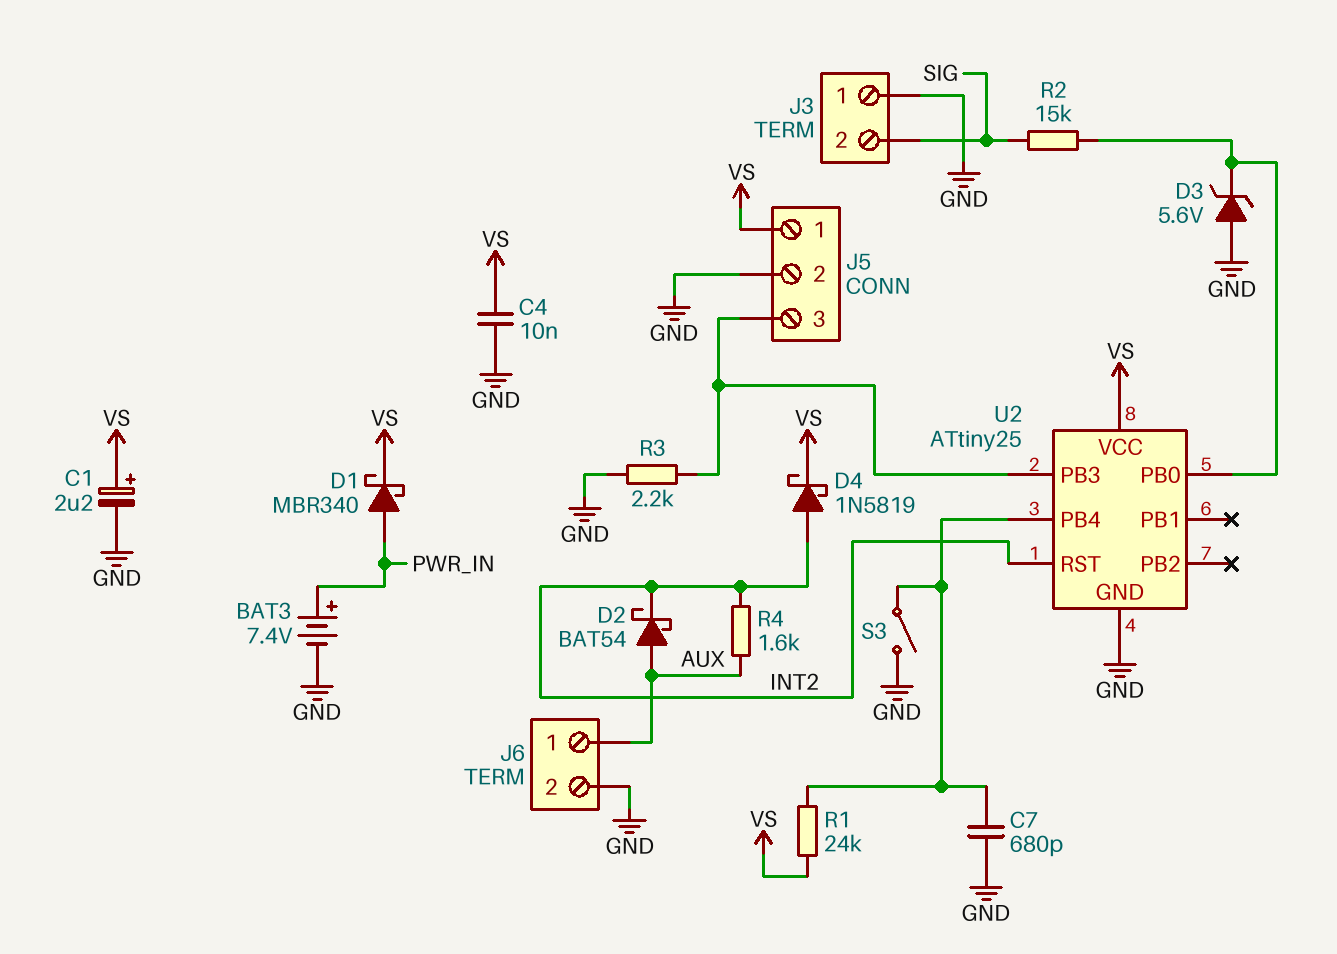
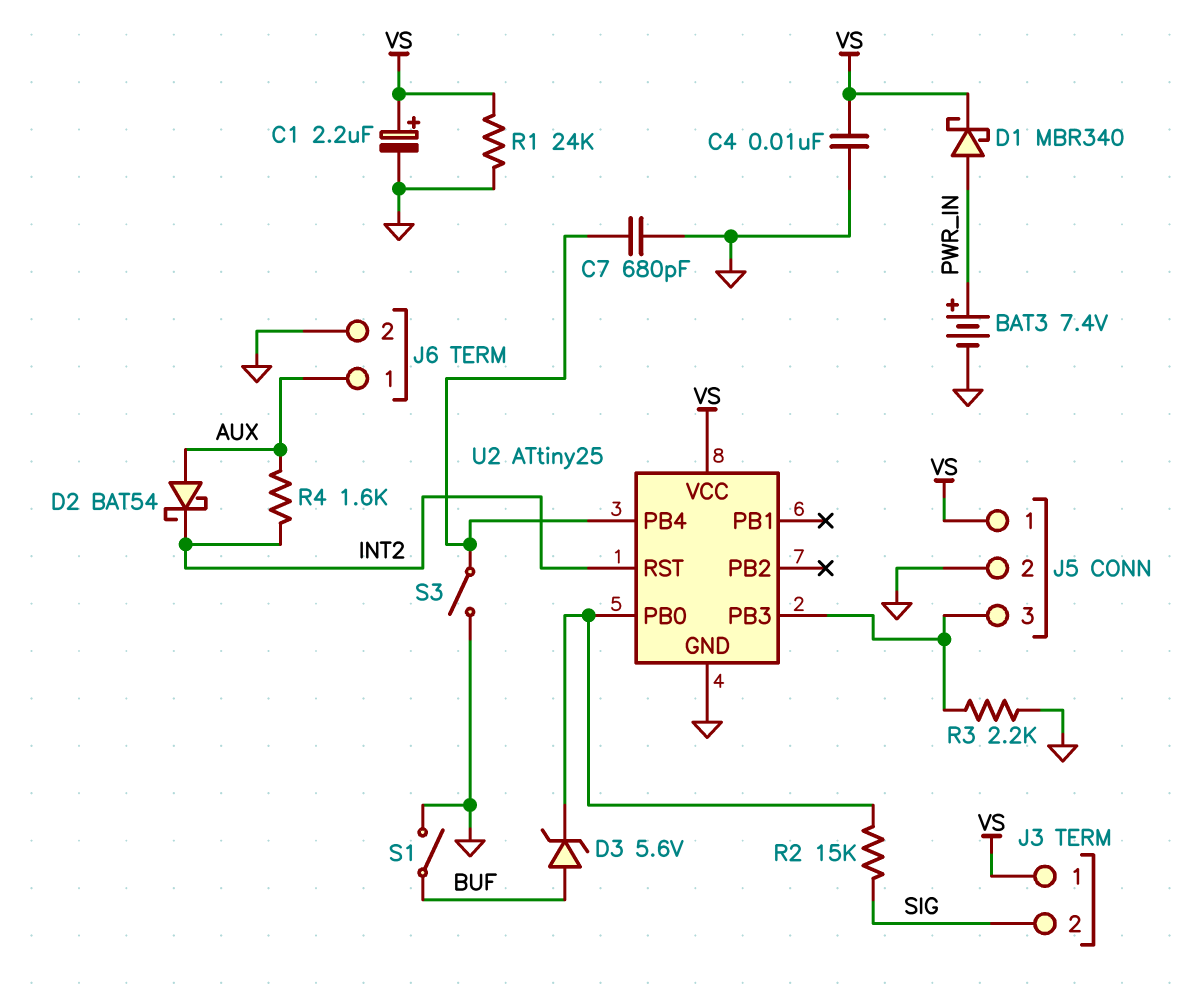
D3: zener 5.6V (A GND, K U2/PB0) -> zener 5.6V (A BUF, K U2/PB0)
D4: schottky 1N5819 (A INT2, K VS) -> none
J3 pin 1: GND -> VS
R1: 24k (U2/PB4, VS) -> 24k (GND, VS)
S1: none -> switch (BUF, GND)

